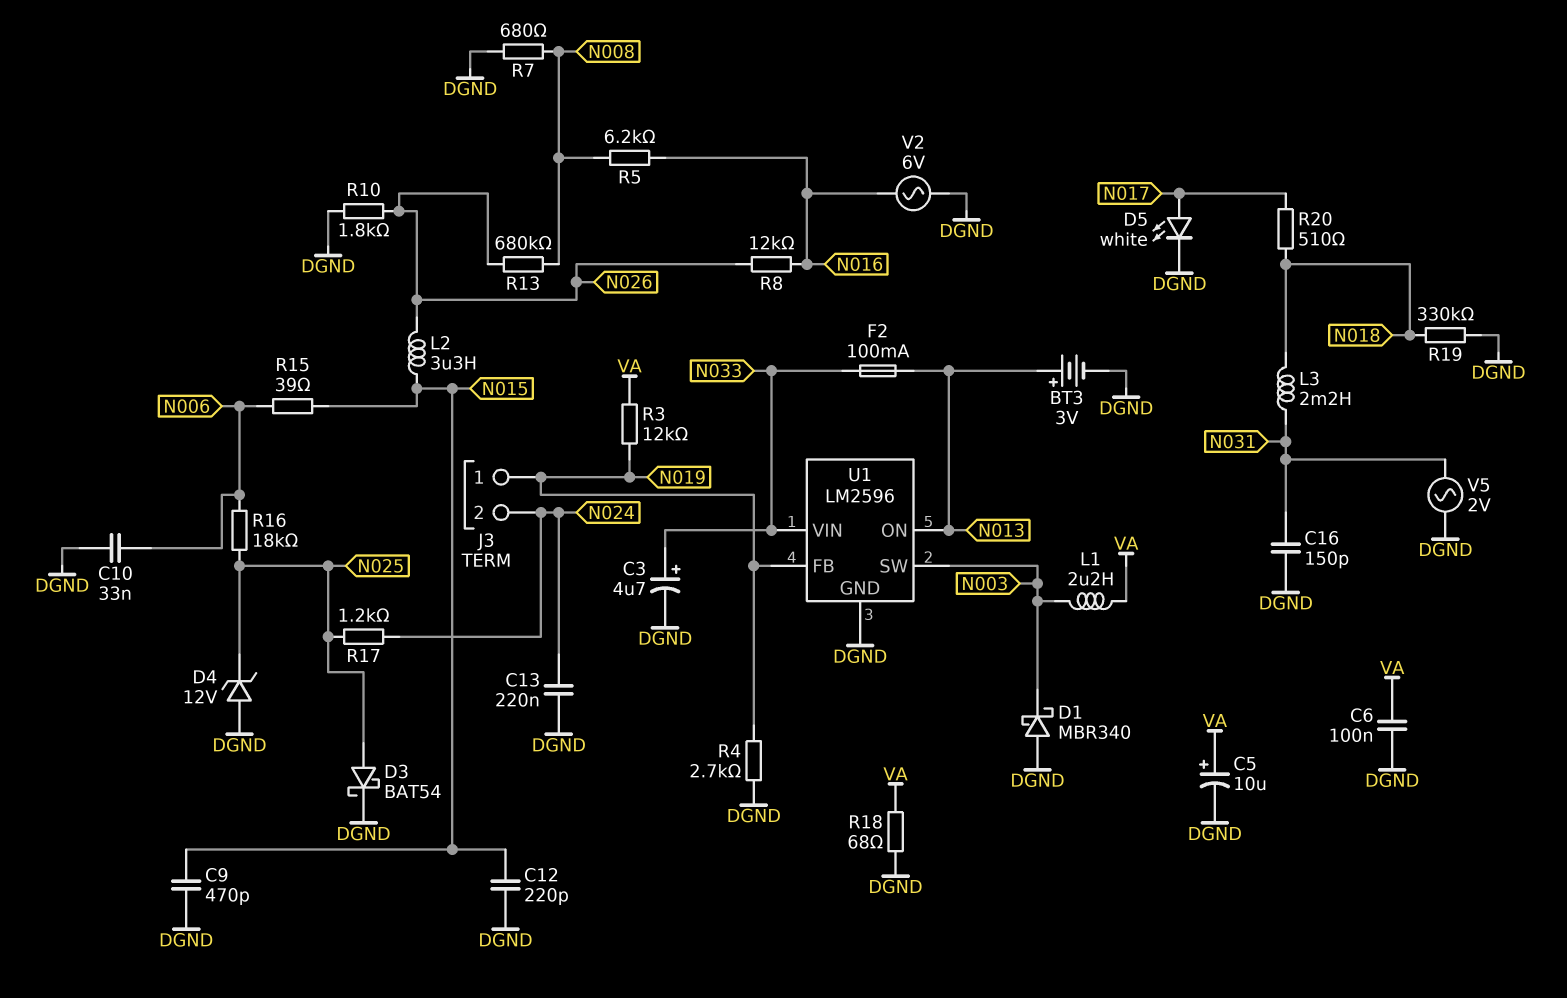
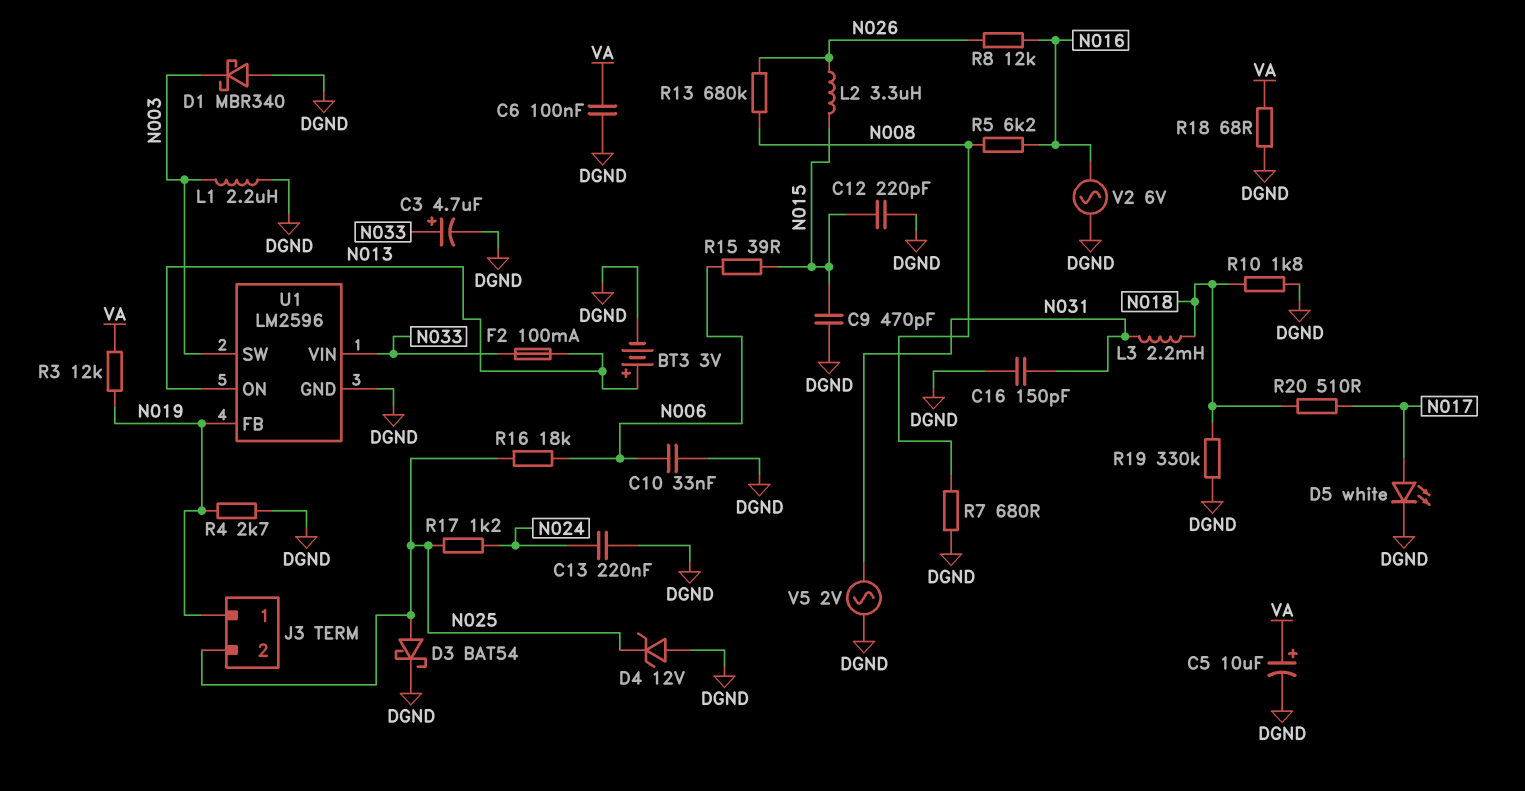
J3 pin 2: N024 -> N025
L1: 2.2uH (N003, VA) -> 2.2uH (DGND, N003)
R10: 1.8k (DGND, N026) -> 1.8k (DGND, N018)

